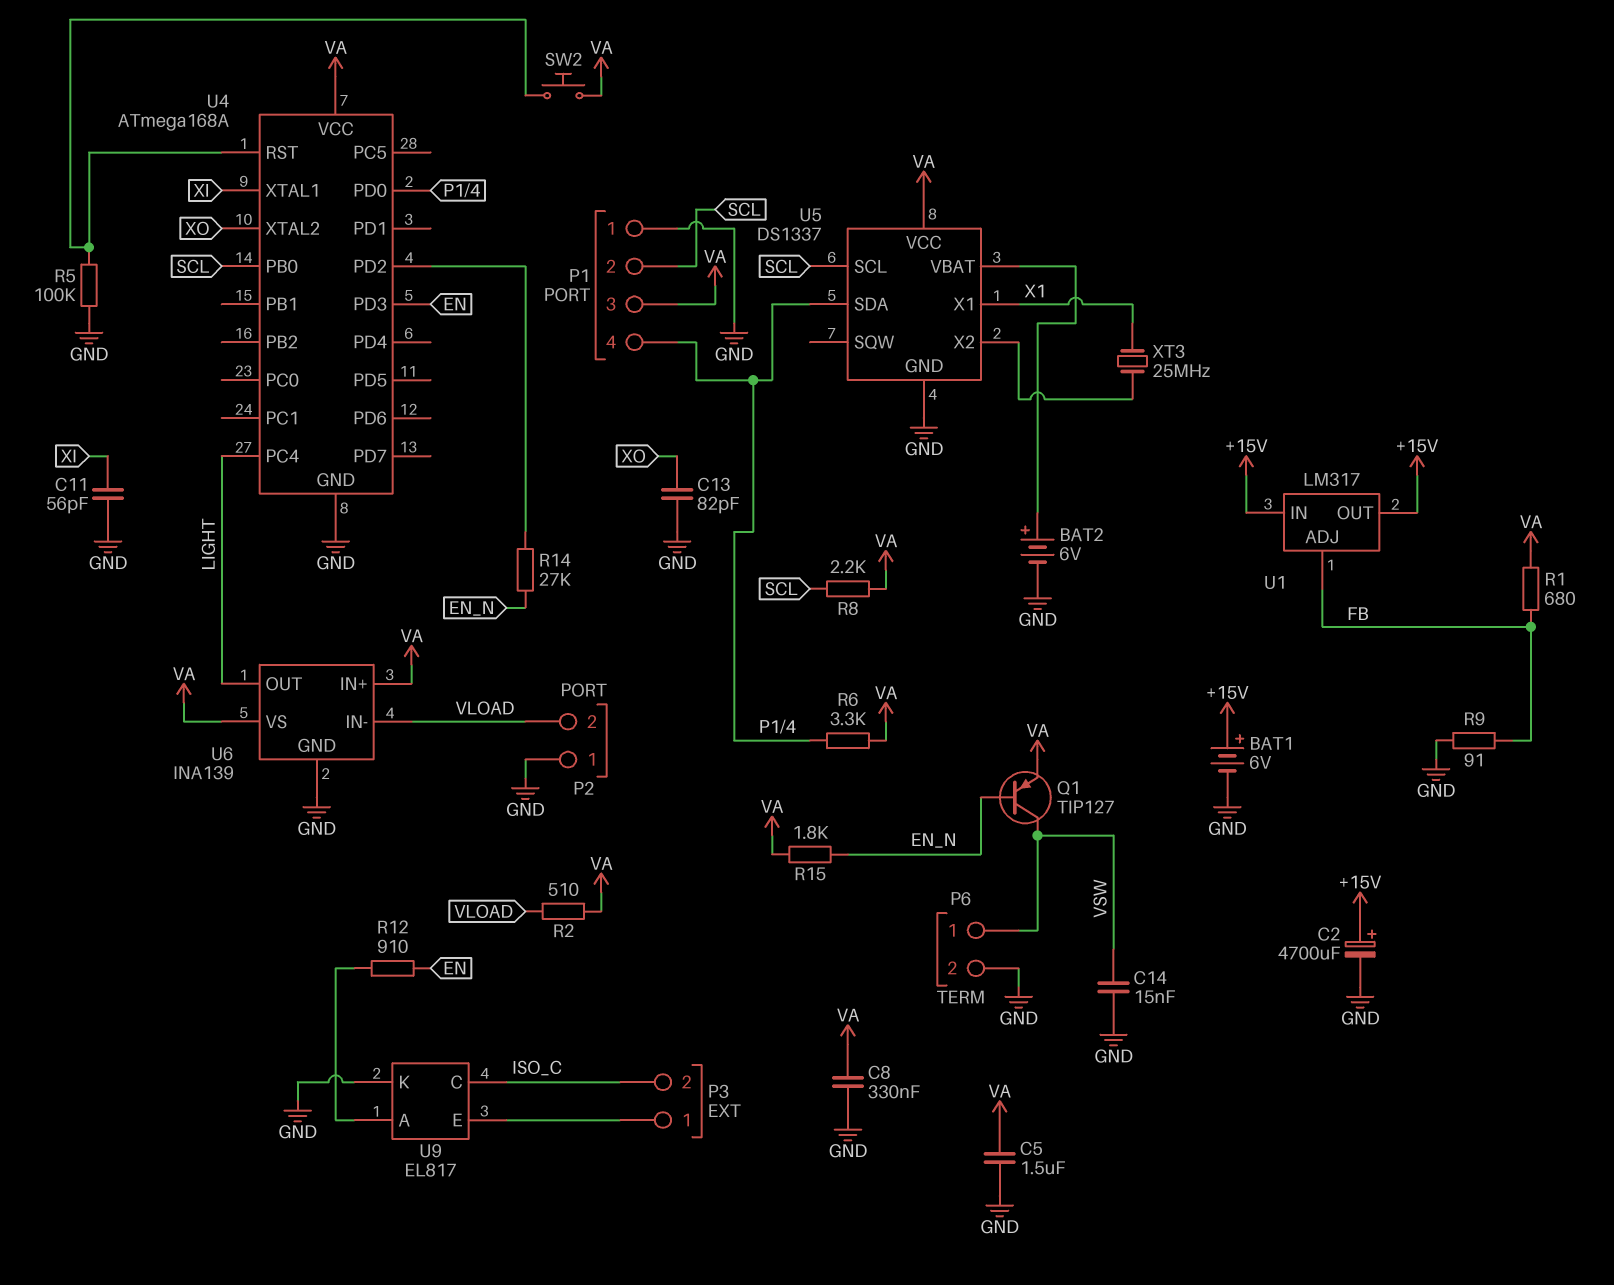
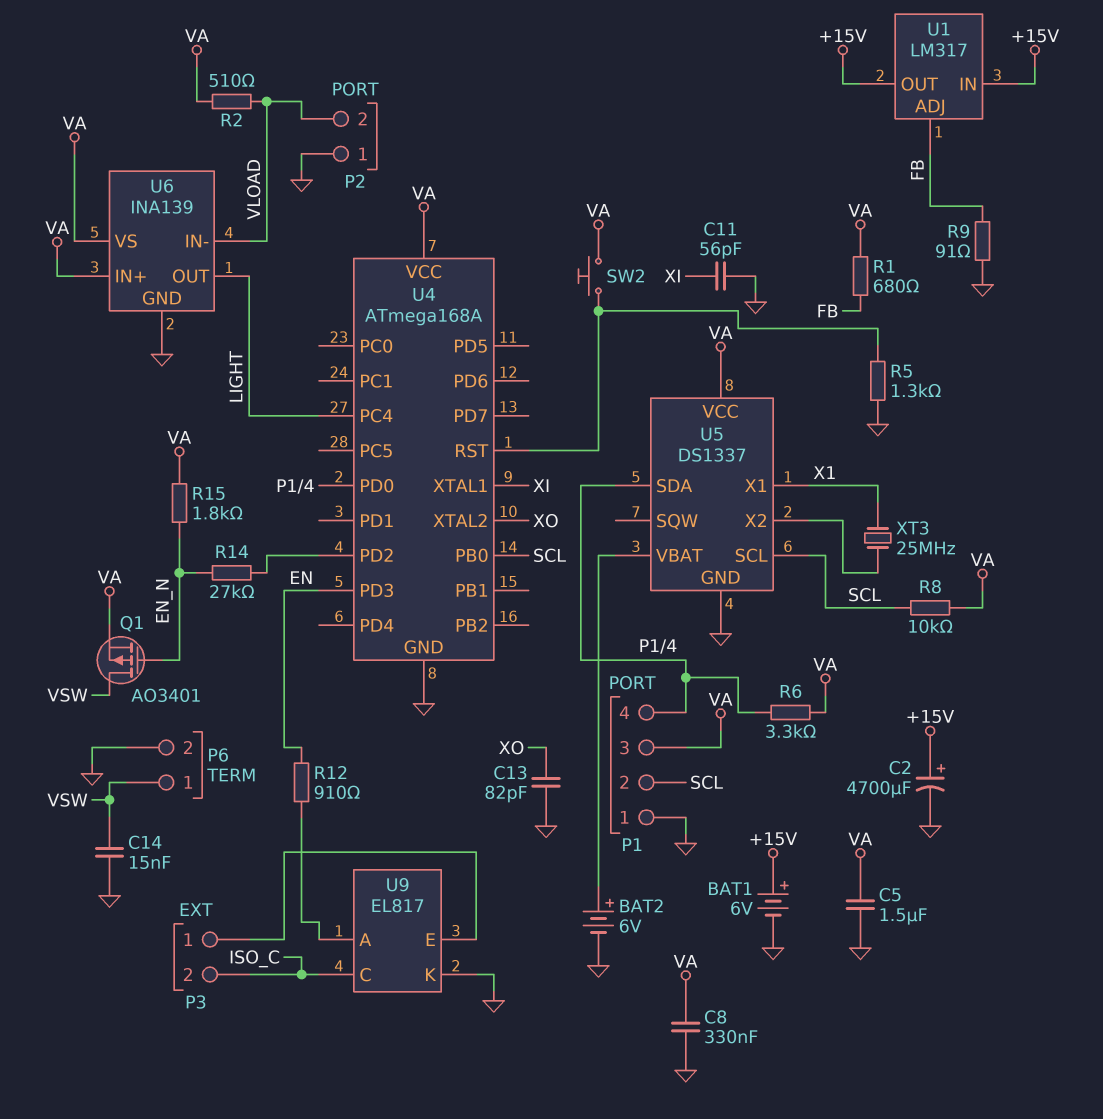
Q1: PNP TIP127 (B EN_N, C VSW, E VA) -> PMOS AO3401 (G EN_N, D VSW, S VA)
R5: 100k (GND, U4/RST) -> 1.3k (GND, U4/RST)
R8: 2.2k (SCL, VA) -> 10k (SCL, VA)

